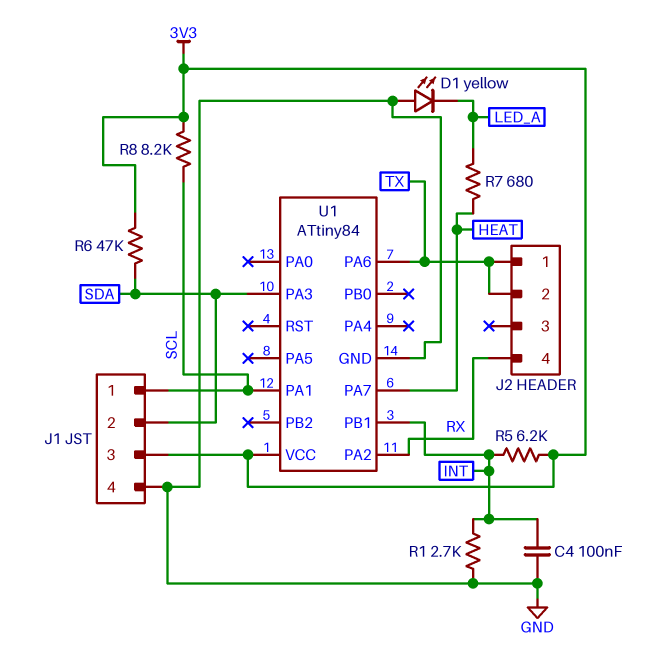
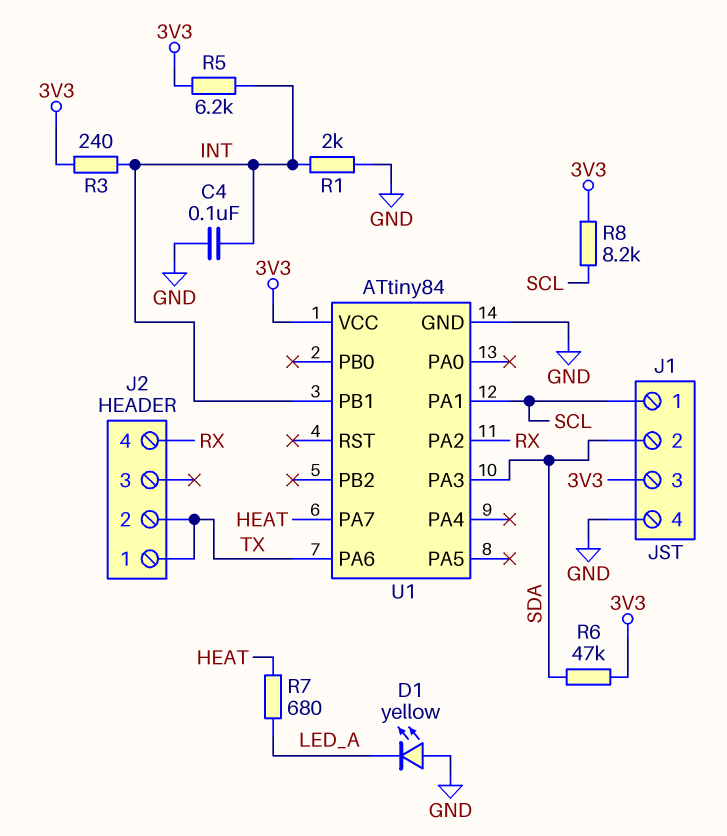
R1: 2.7k (GND, INT) -> 2k (GND, INT)
R3: none -> 240 (3V3, INT)

